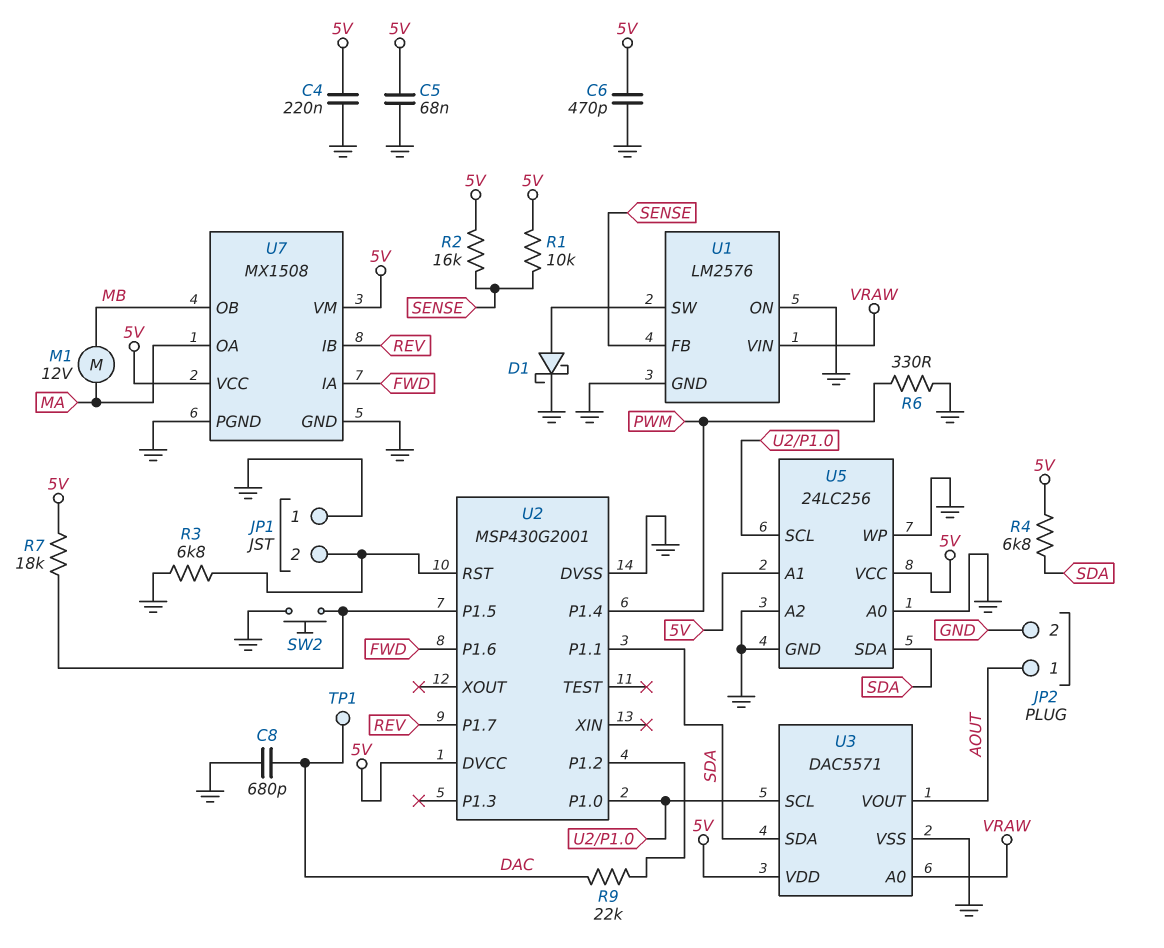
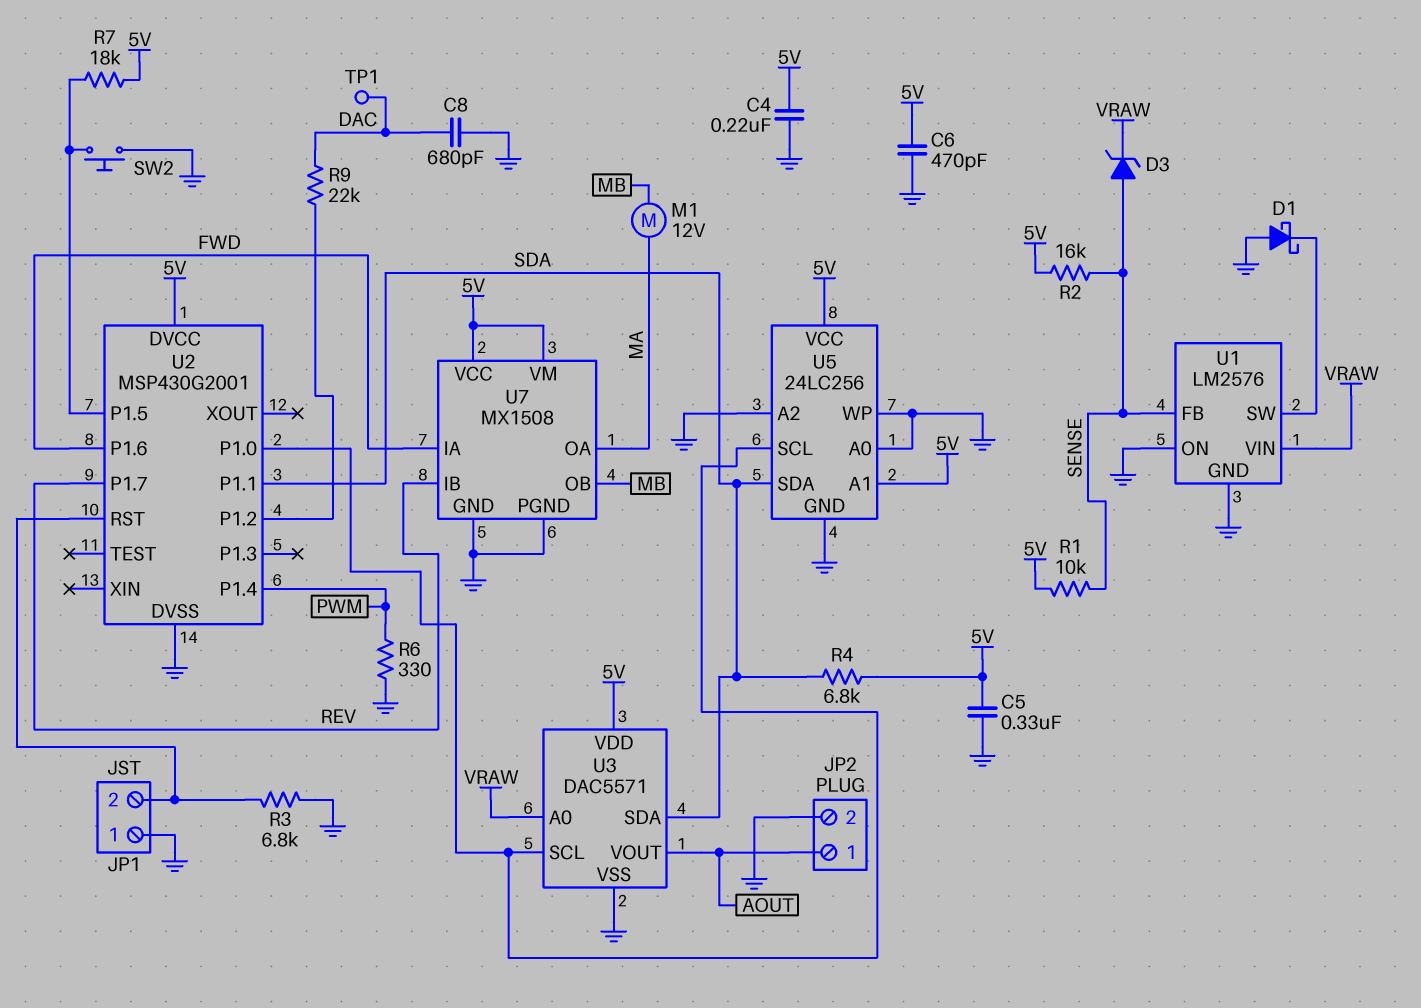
C5: 68nF (5V, GND) -> 330nF (5V, GND)
D1: schottky (A U1/SW, K GND) -> schottky (A GND, K U1/SW)
D3: none -> zener (A SENSE, K VRAW)

